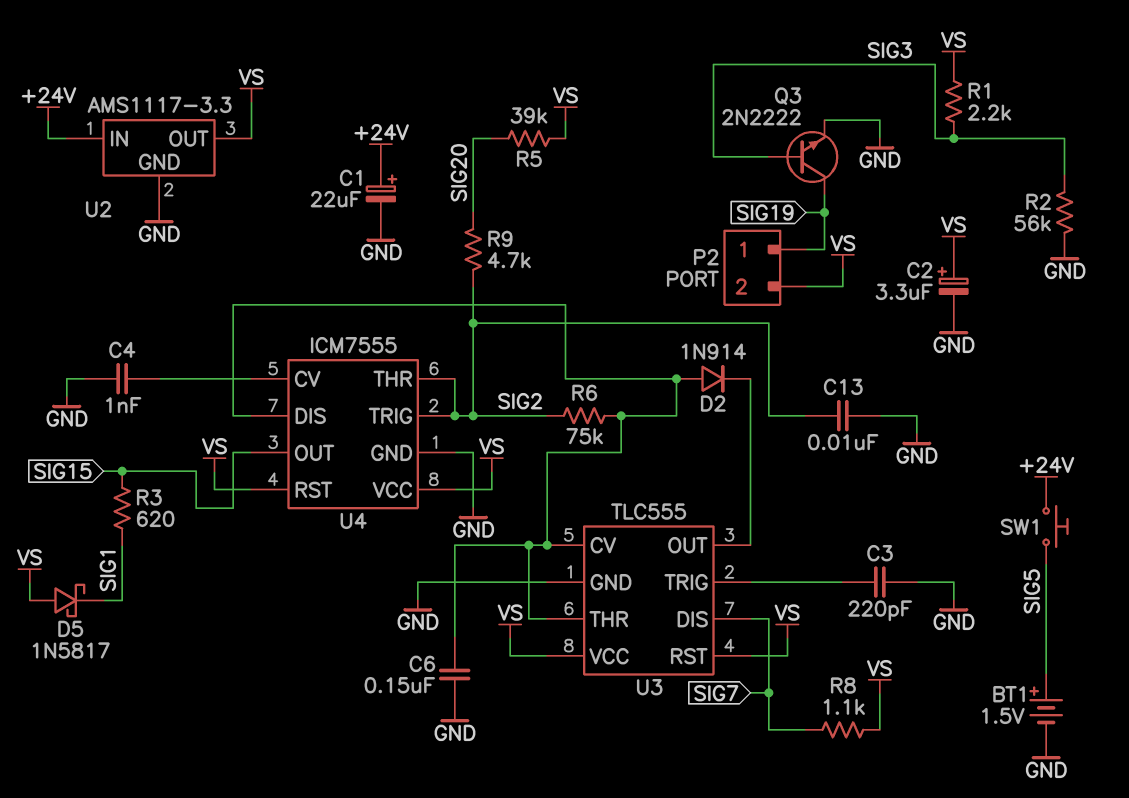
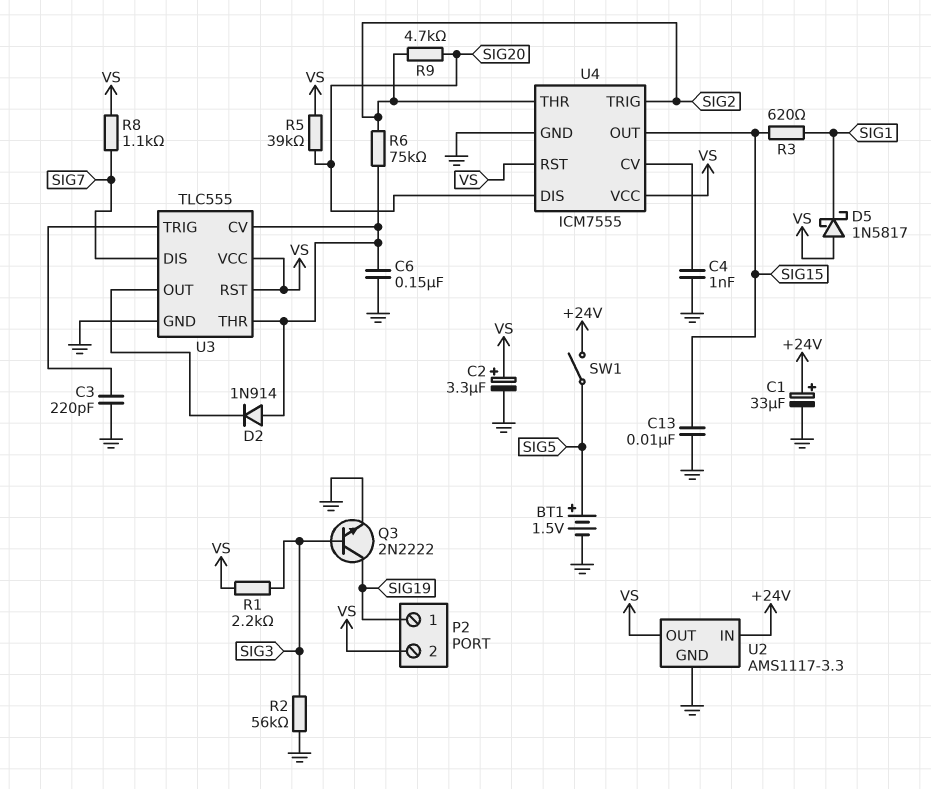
C1: 22uF (plus +24V, minus GND) -> 33uF (plus +24V, minus GND)
C13: 10nF (GND, SIG2) -> 10nF (GND, SIG15)
SW1: button (+24V, SIG5) -> switch (+24V, SIG5)
U4 pin DIS: U3/CV -> SIG20

